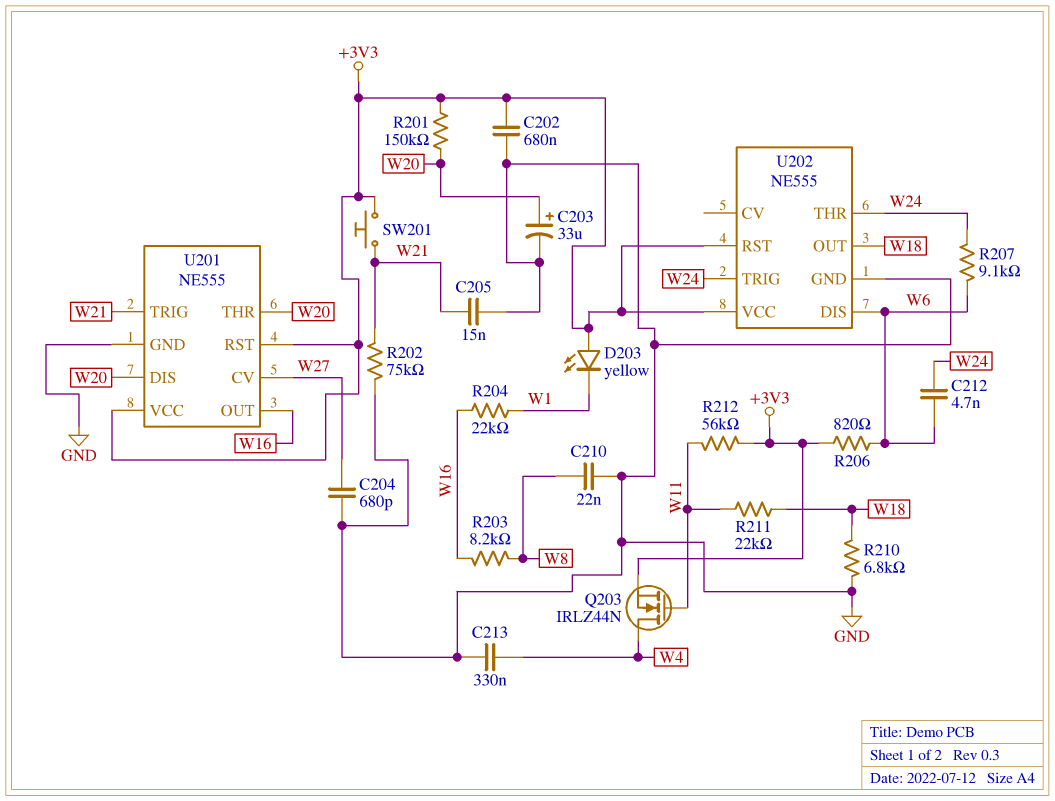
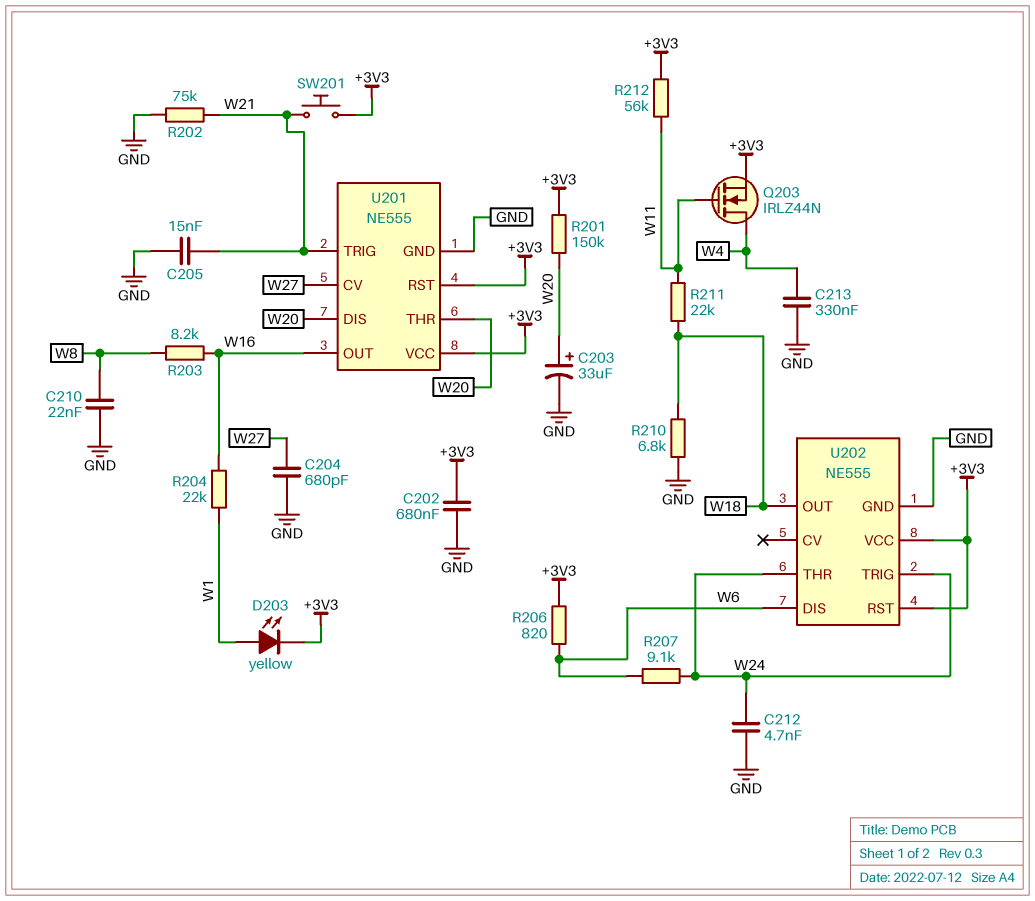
C212: 4.7nF (W6, W24) -> 4.7nF (GND, W24)
D203: LED yellow (A +3V3, K W1) -> LED yellow (A W1, K +3V3)

